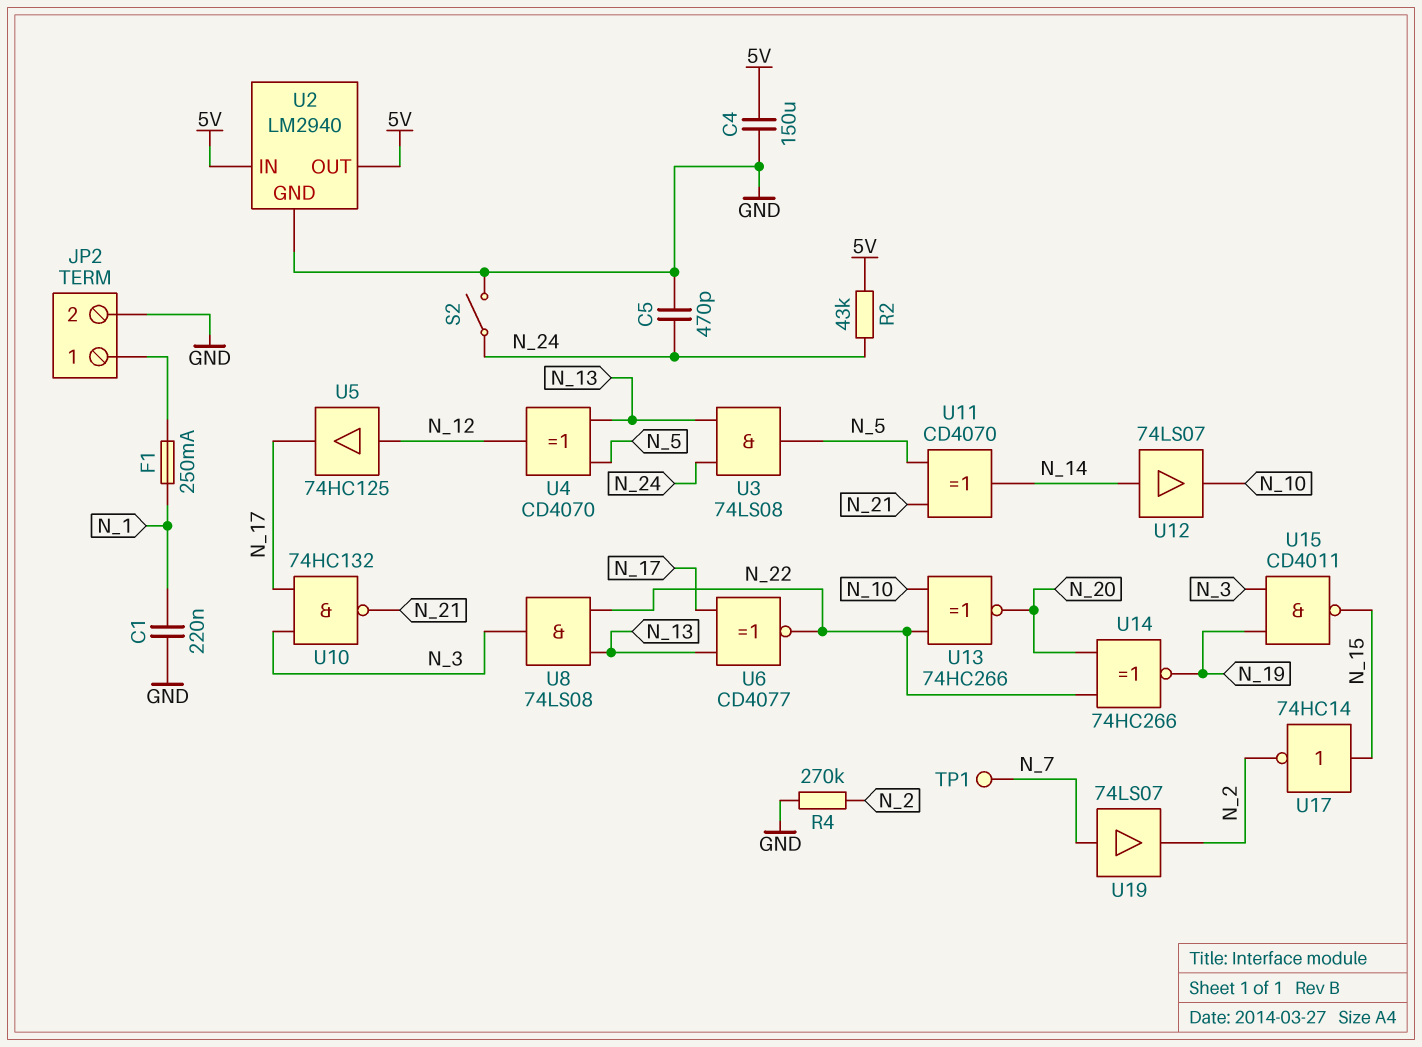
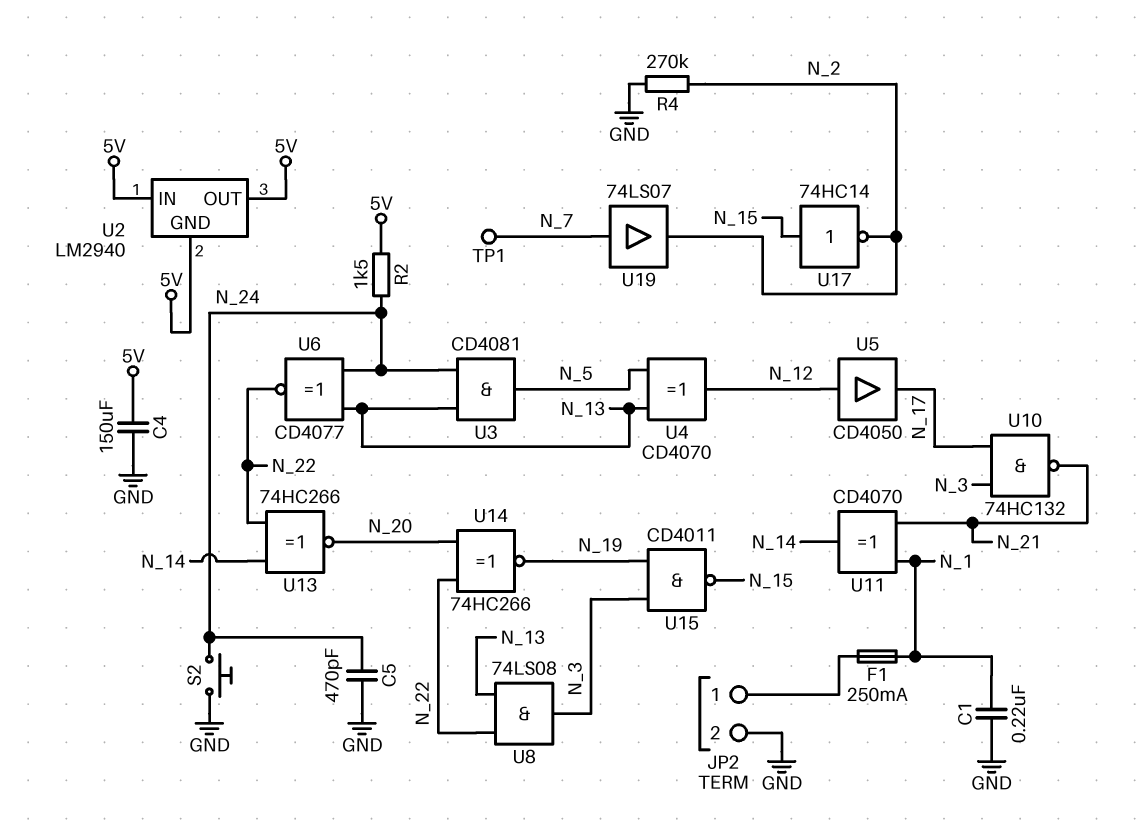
R2: 43k (5V, N_24) -> 1.5k (5V, N_24)
S2: switch (GND, N_24) -> button (GND, N_24)
U2 pin GND: GND -> 5V
U3: AND 74LS08 (in N_13, in N_24, out N_5) -> AND CD4081 (in N_13, in N_24, out N_5)
U5: buffer 74HC125 (in N_12, out N_17) -> buffer CD4050 (in N_12, out N_17)
U6: XNOR CD4077 (in N_13, in N_17, out N_22) -> XNOR CD4077 (in N_13, in N_24, out N_22)
U11: XOR CD4070 (in N_5, in N_21, out N_14) -> XOR CD4070 (in N_1, in N_21, out N_14)
U12: buffer 74LS07 (in N_14, out N_10) -> none
U13: XNOR 74HC266 (in N_10, in N_22, out N_20) -> XNOR 74HC266 (in N_14, in N_22, out N_20)

